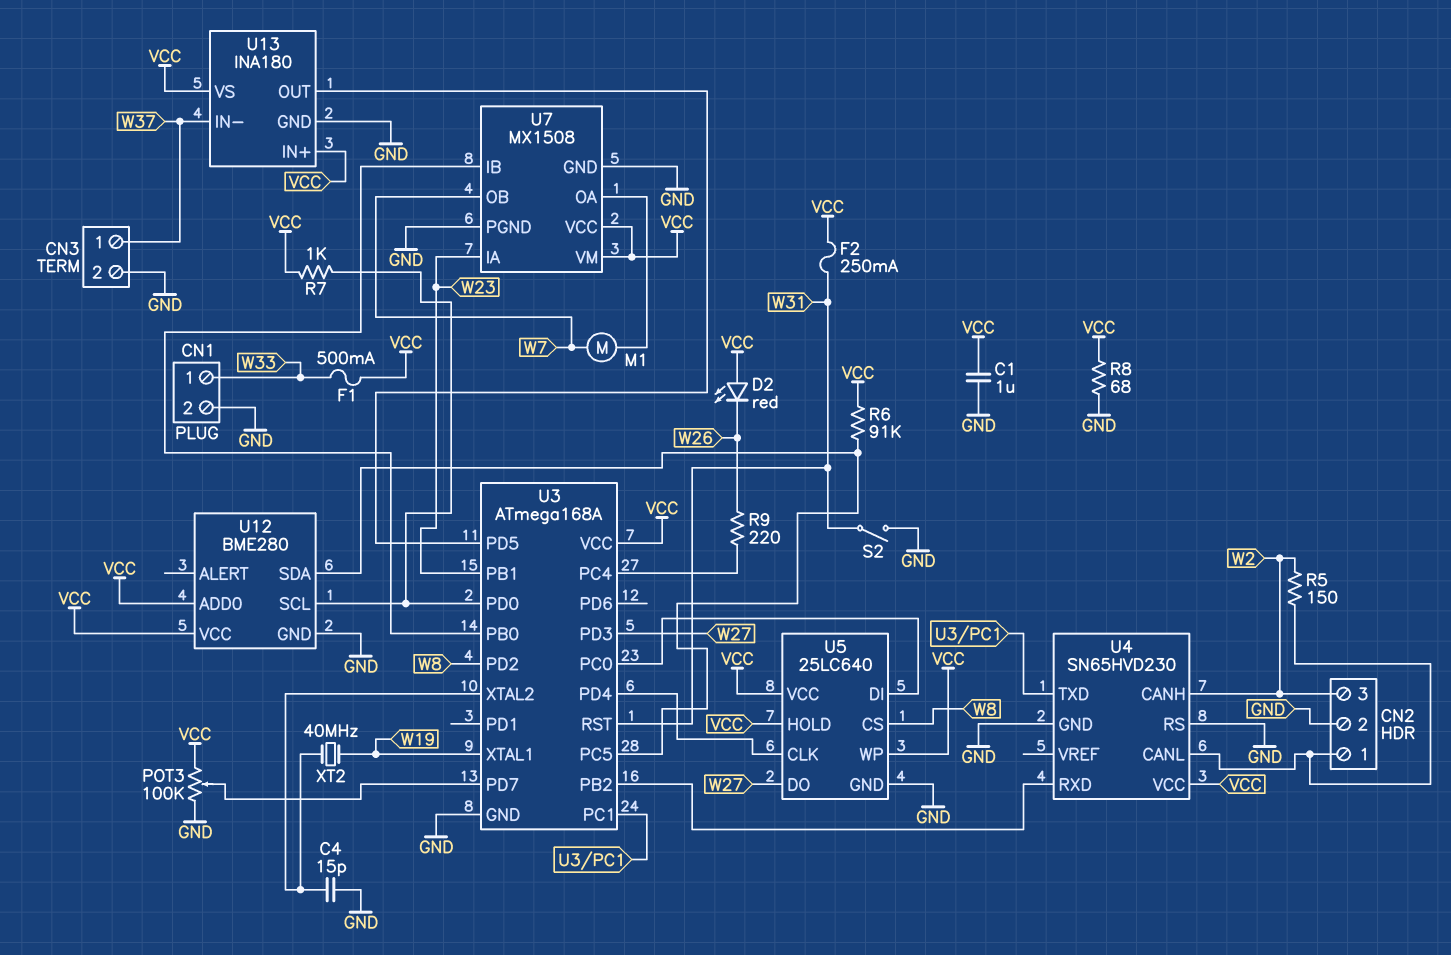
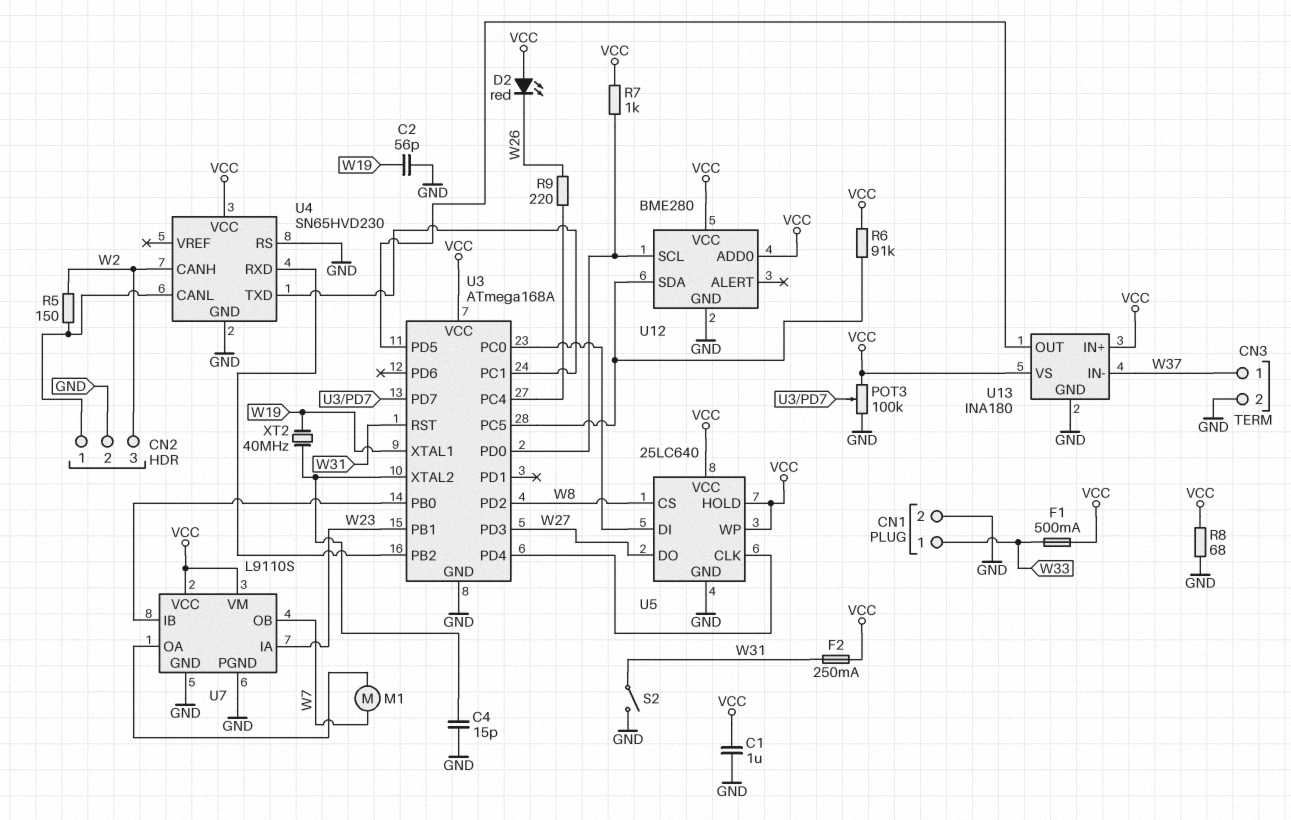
C2: none -> 56pF (GND, W19)
U7: MX1508 -> L9110S

